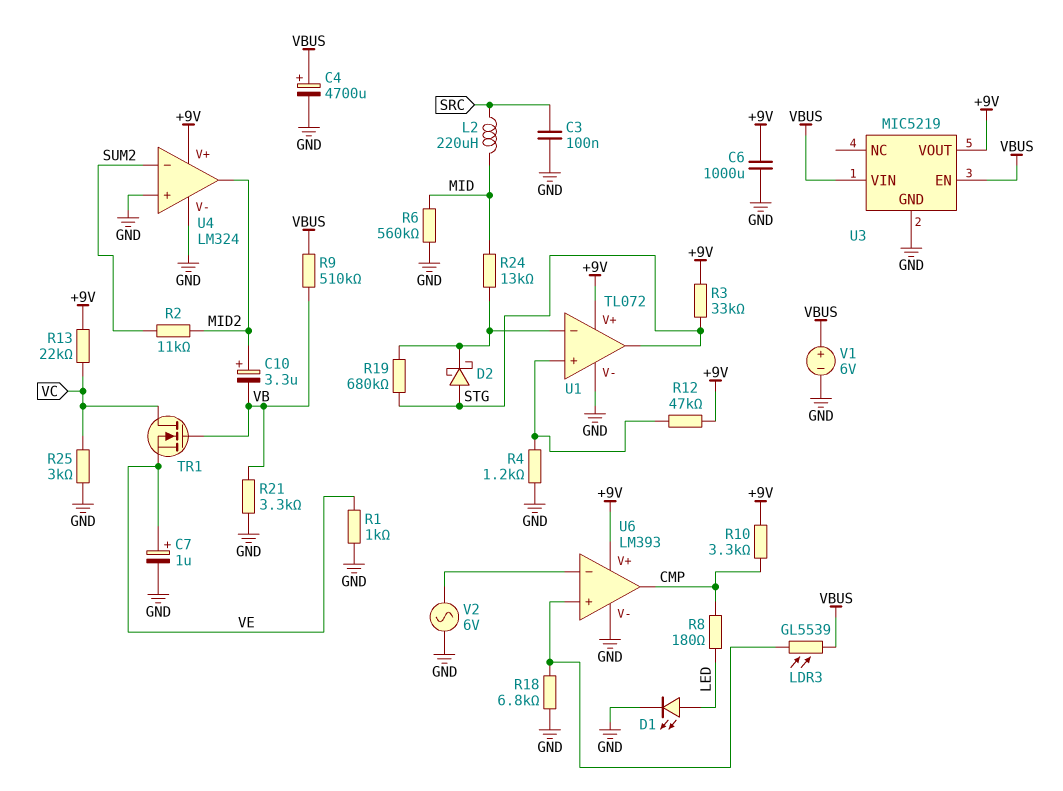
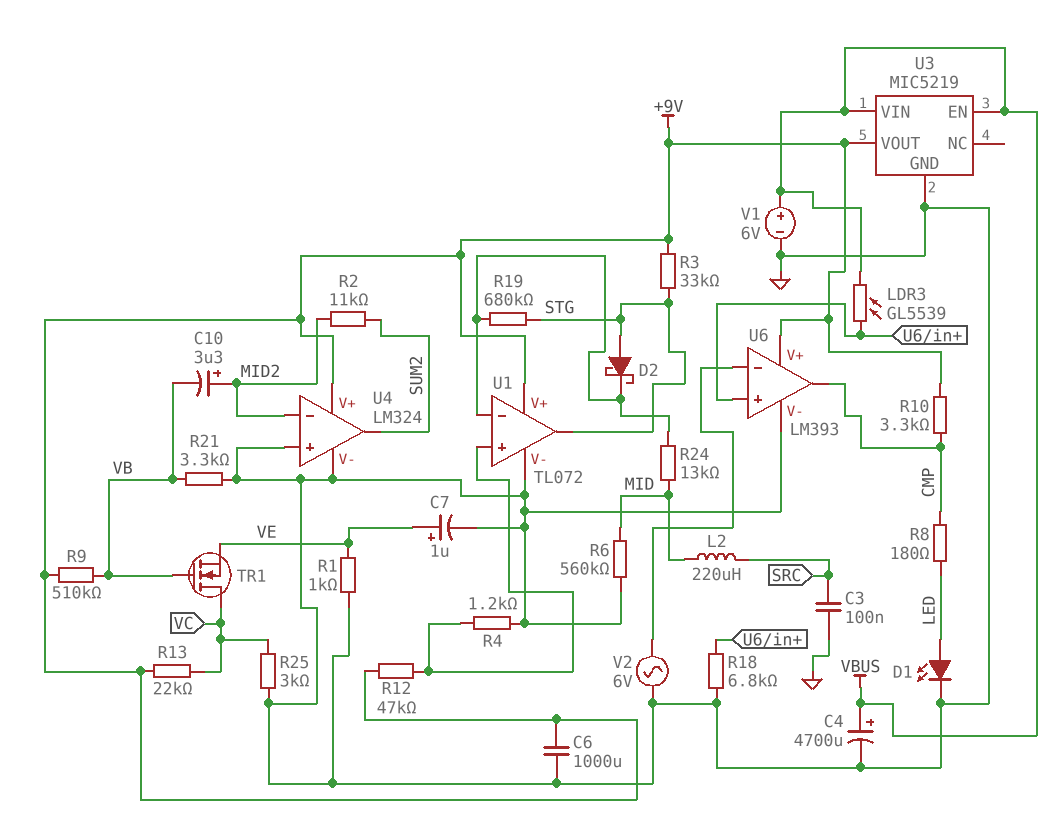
R9: 510k (VB, VBUS) -> 510k (+9V, VB)
U4 pin in-: SUM2 -> MID2
U4 pin out: MID2 -> SUM2

